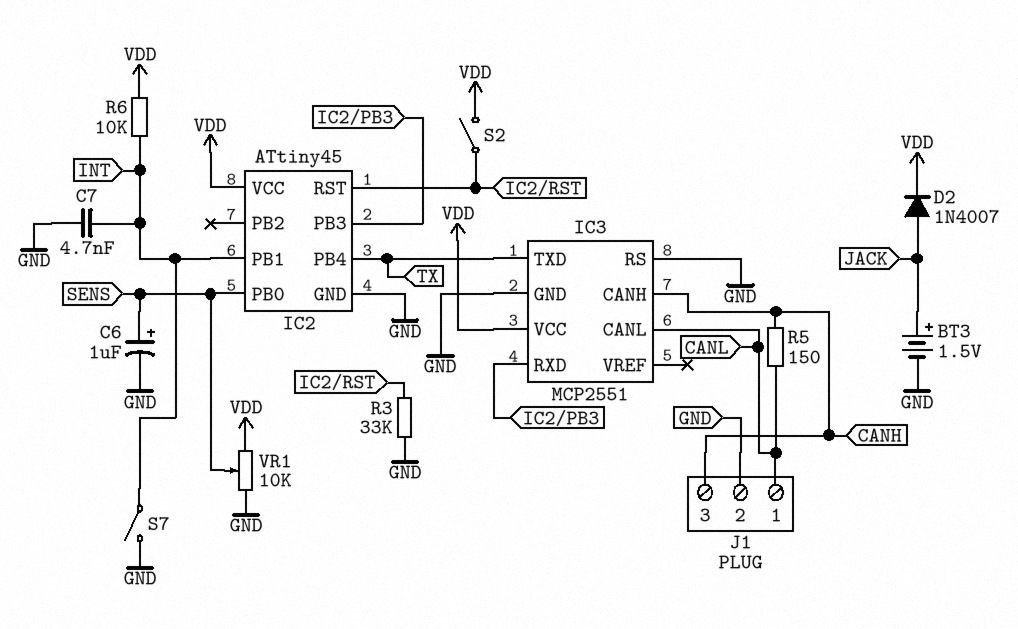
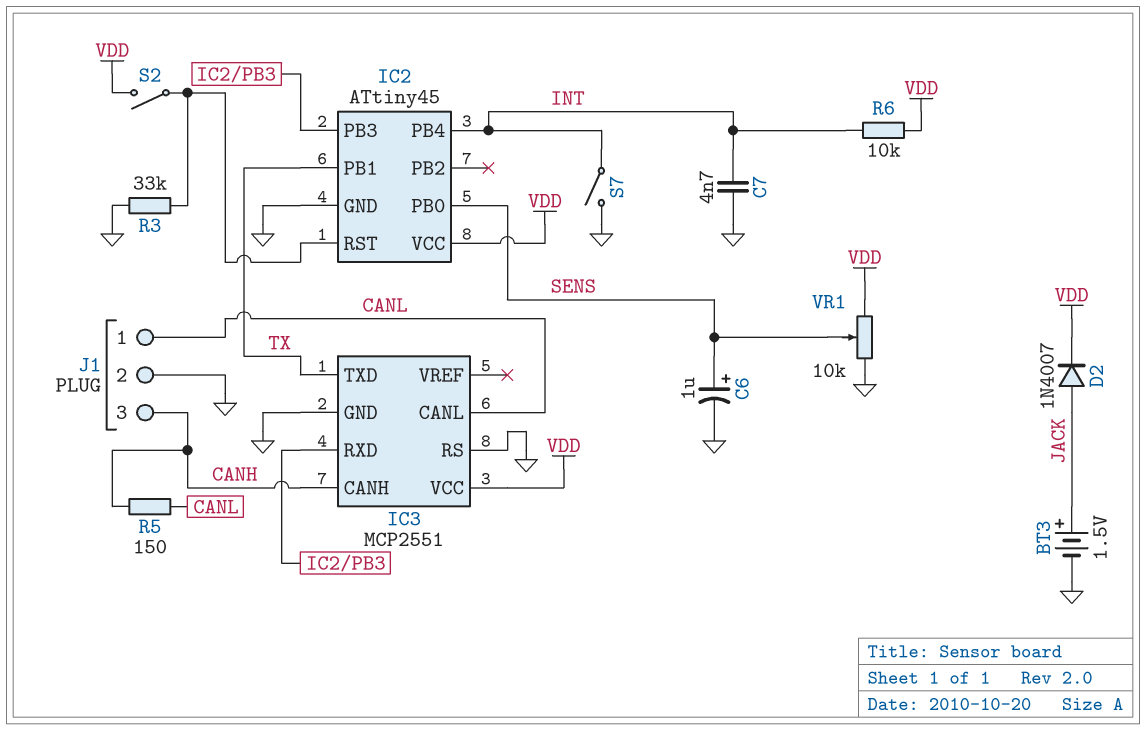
IC2 pin PB1: INT -> TX
IC2 pin PB4: TX -> INT

